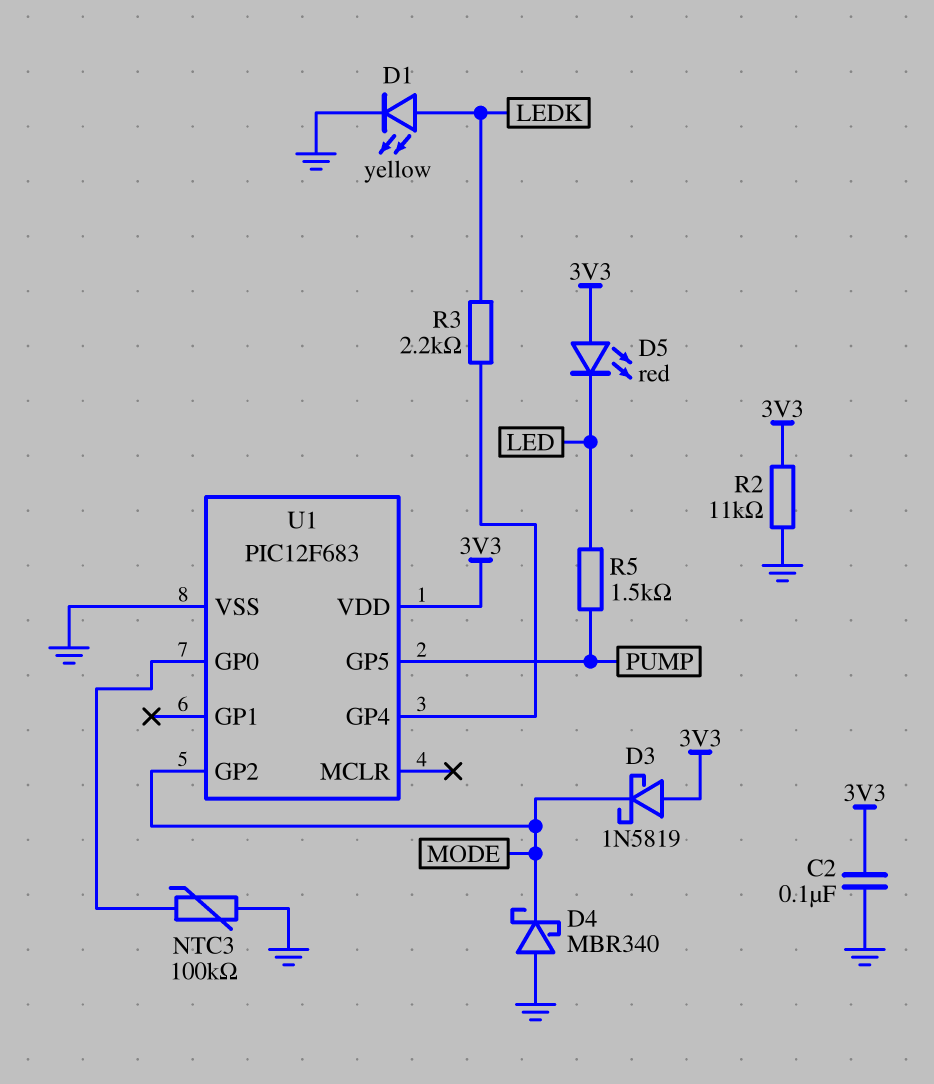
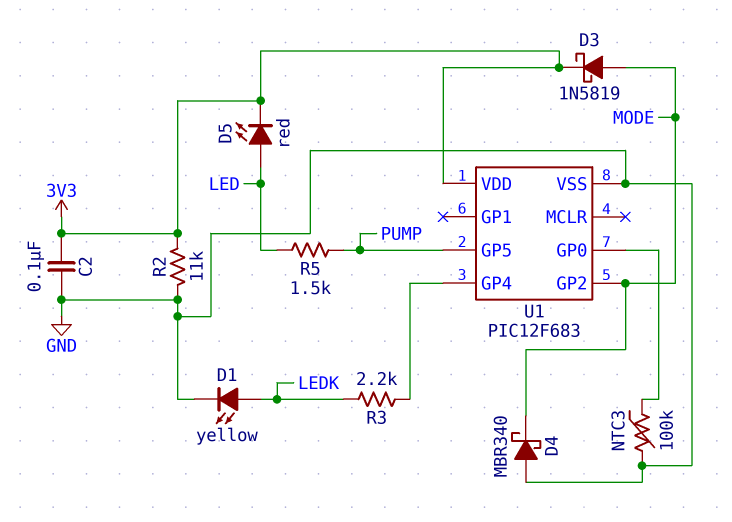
D3: schottky 1N5819 (A 3V3, K MODE) -> schottky 1N5819 (A MODE, K 3V3)
D5: LED red (A 3V3, K LED) -> LED red (A LED, K 3V3)

